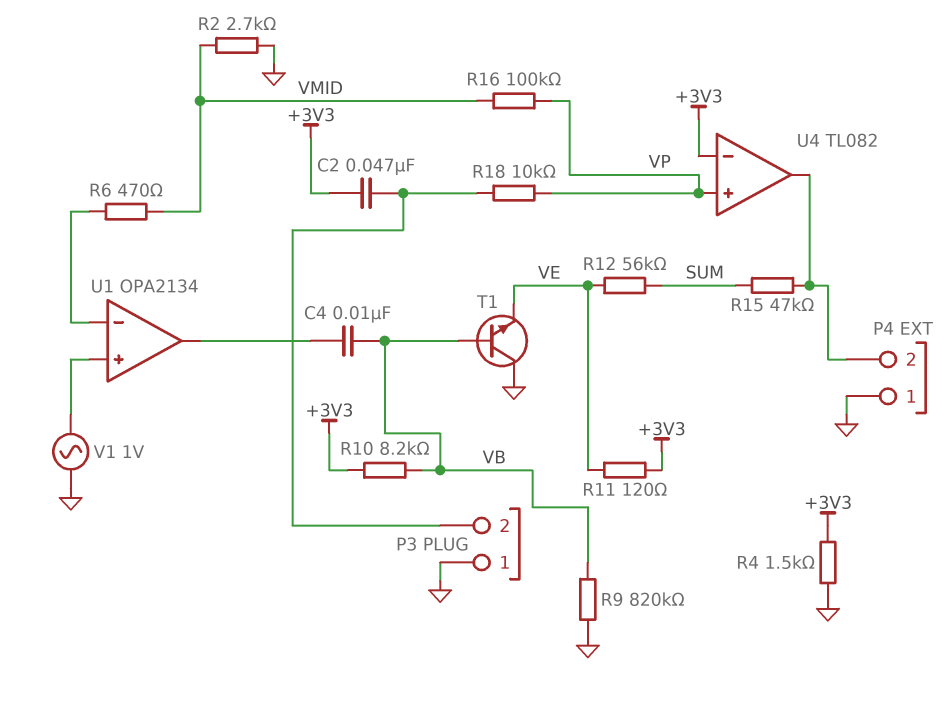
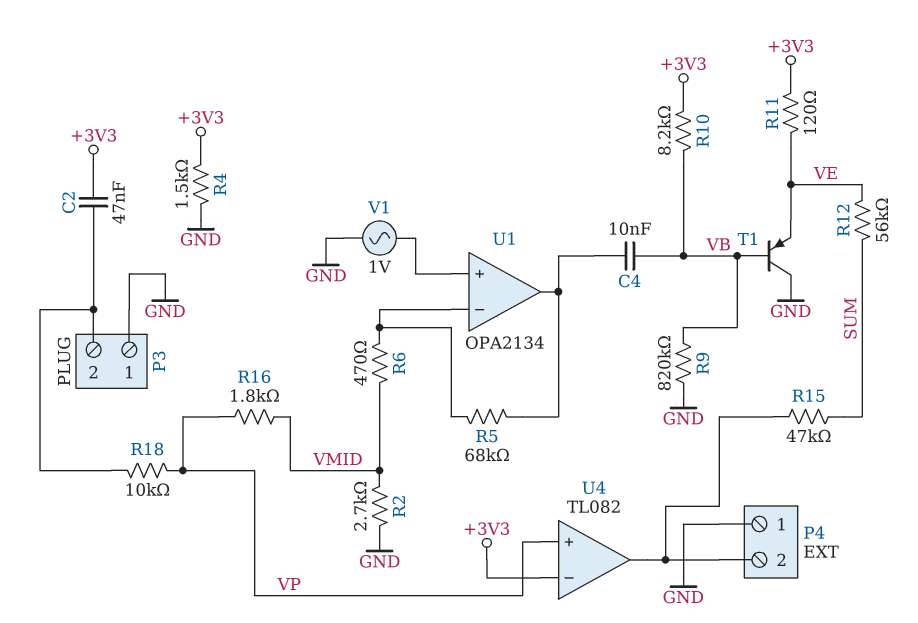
R5: none -> 68k (U1/in-, U1/out)
R16: 100k (VMID, VP) -> 1.8k (VMID, VP)
T1: NPN (B VB, C GND, E VE) -> PNP (B VB, C GND, E VE)

